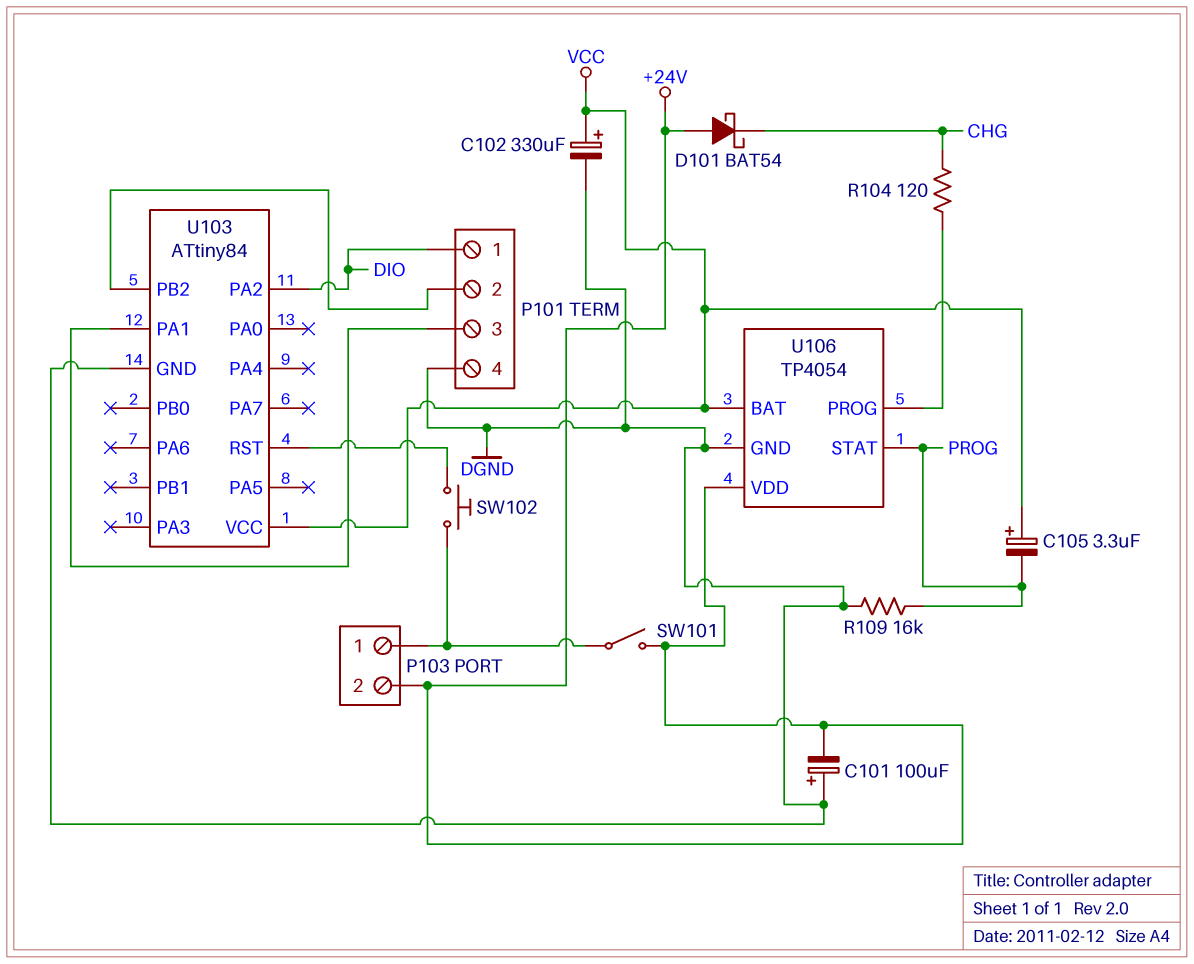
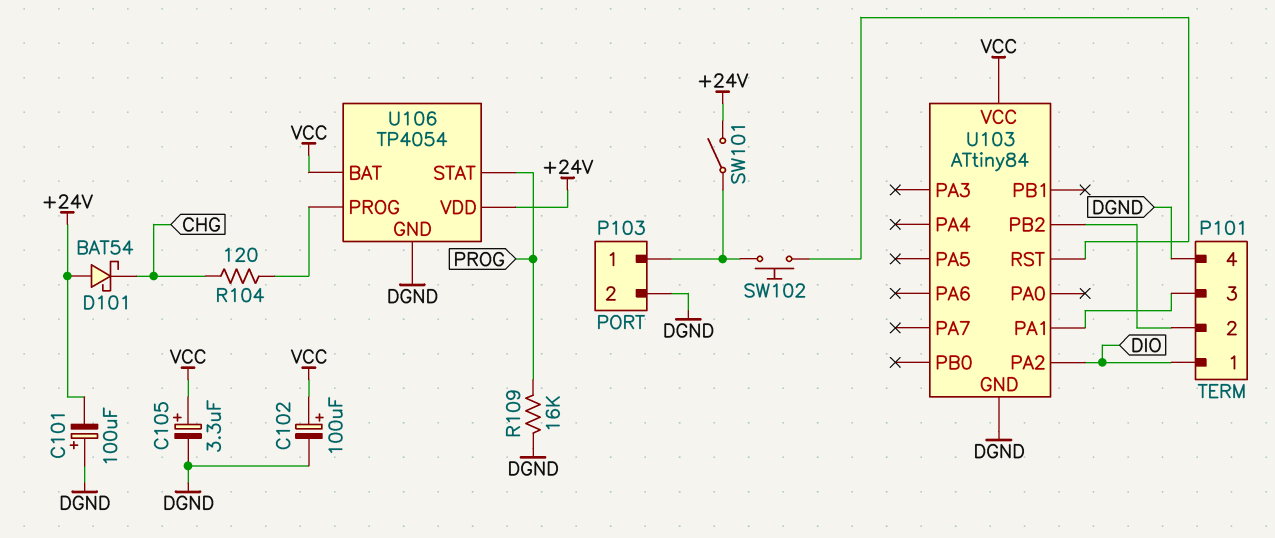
C102: 330uF (plus VCC, minus DGND) -> 100uF (plus VCC, minus DGND)
C105: 3.3uF (plus VCC, minus PROG) -> 3.3uF (plus VCC, minus DGND)
P103 pin 2: +24V -> DGND

